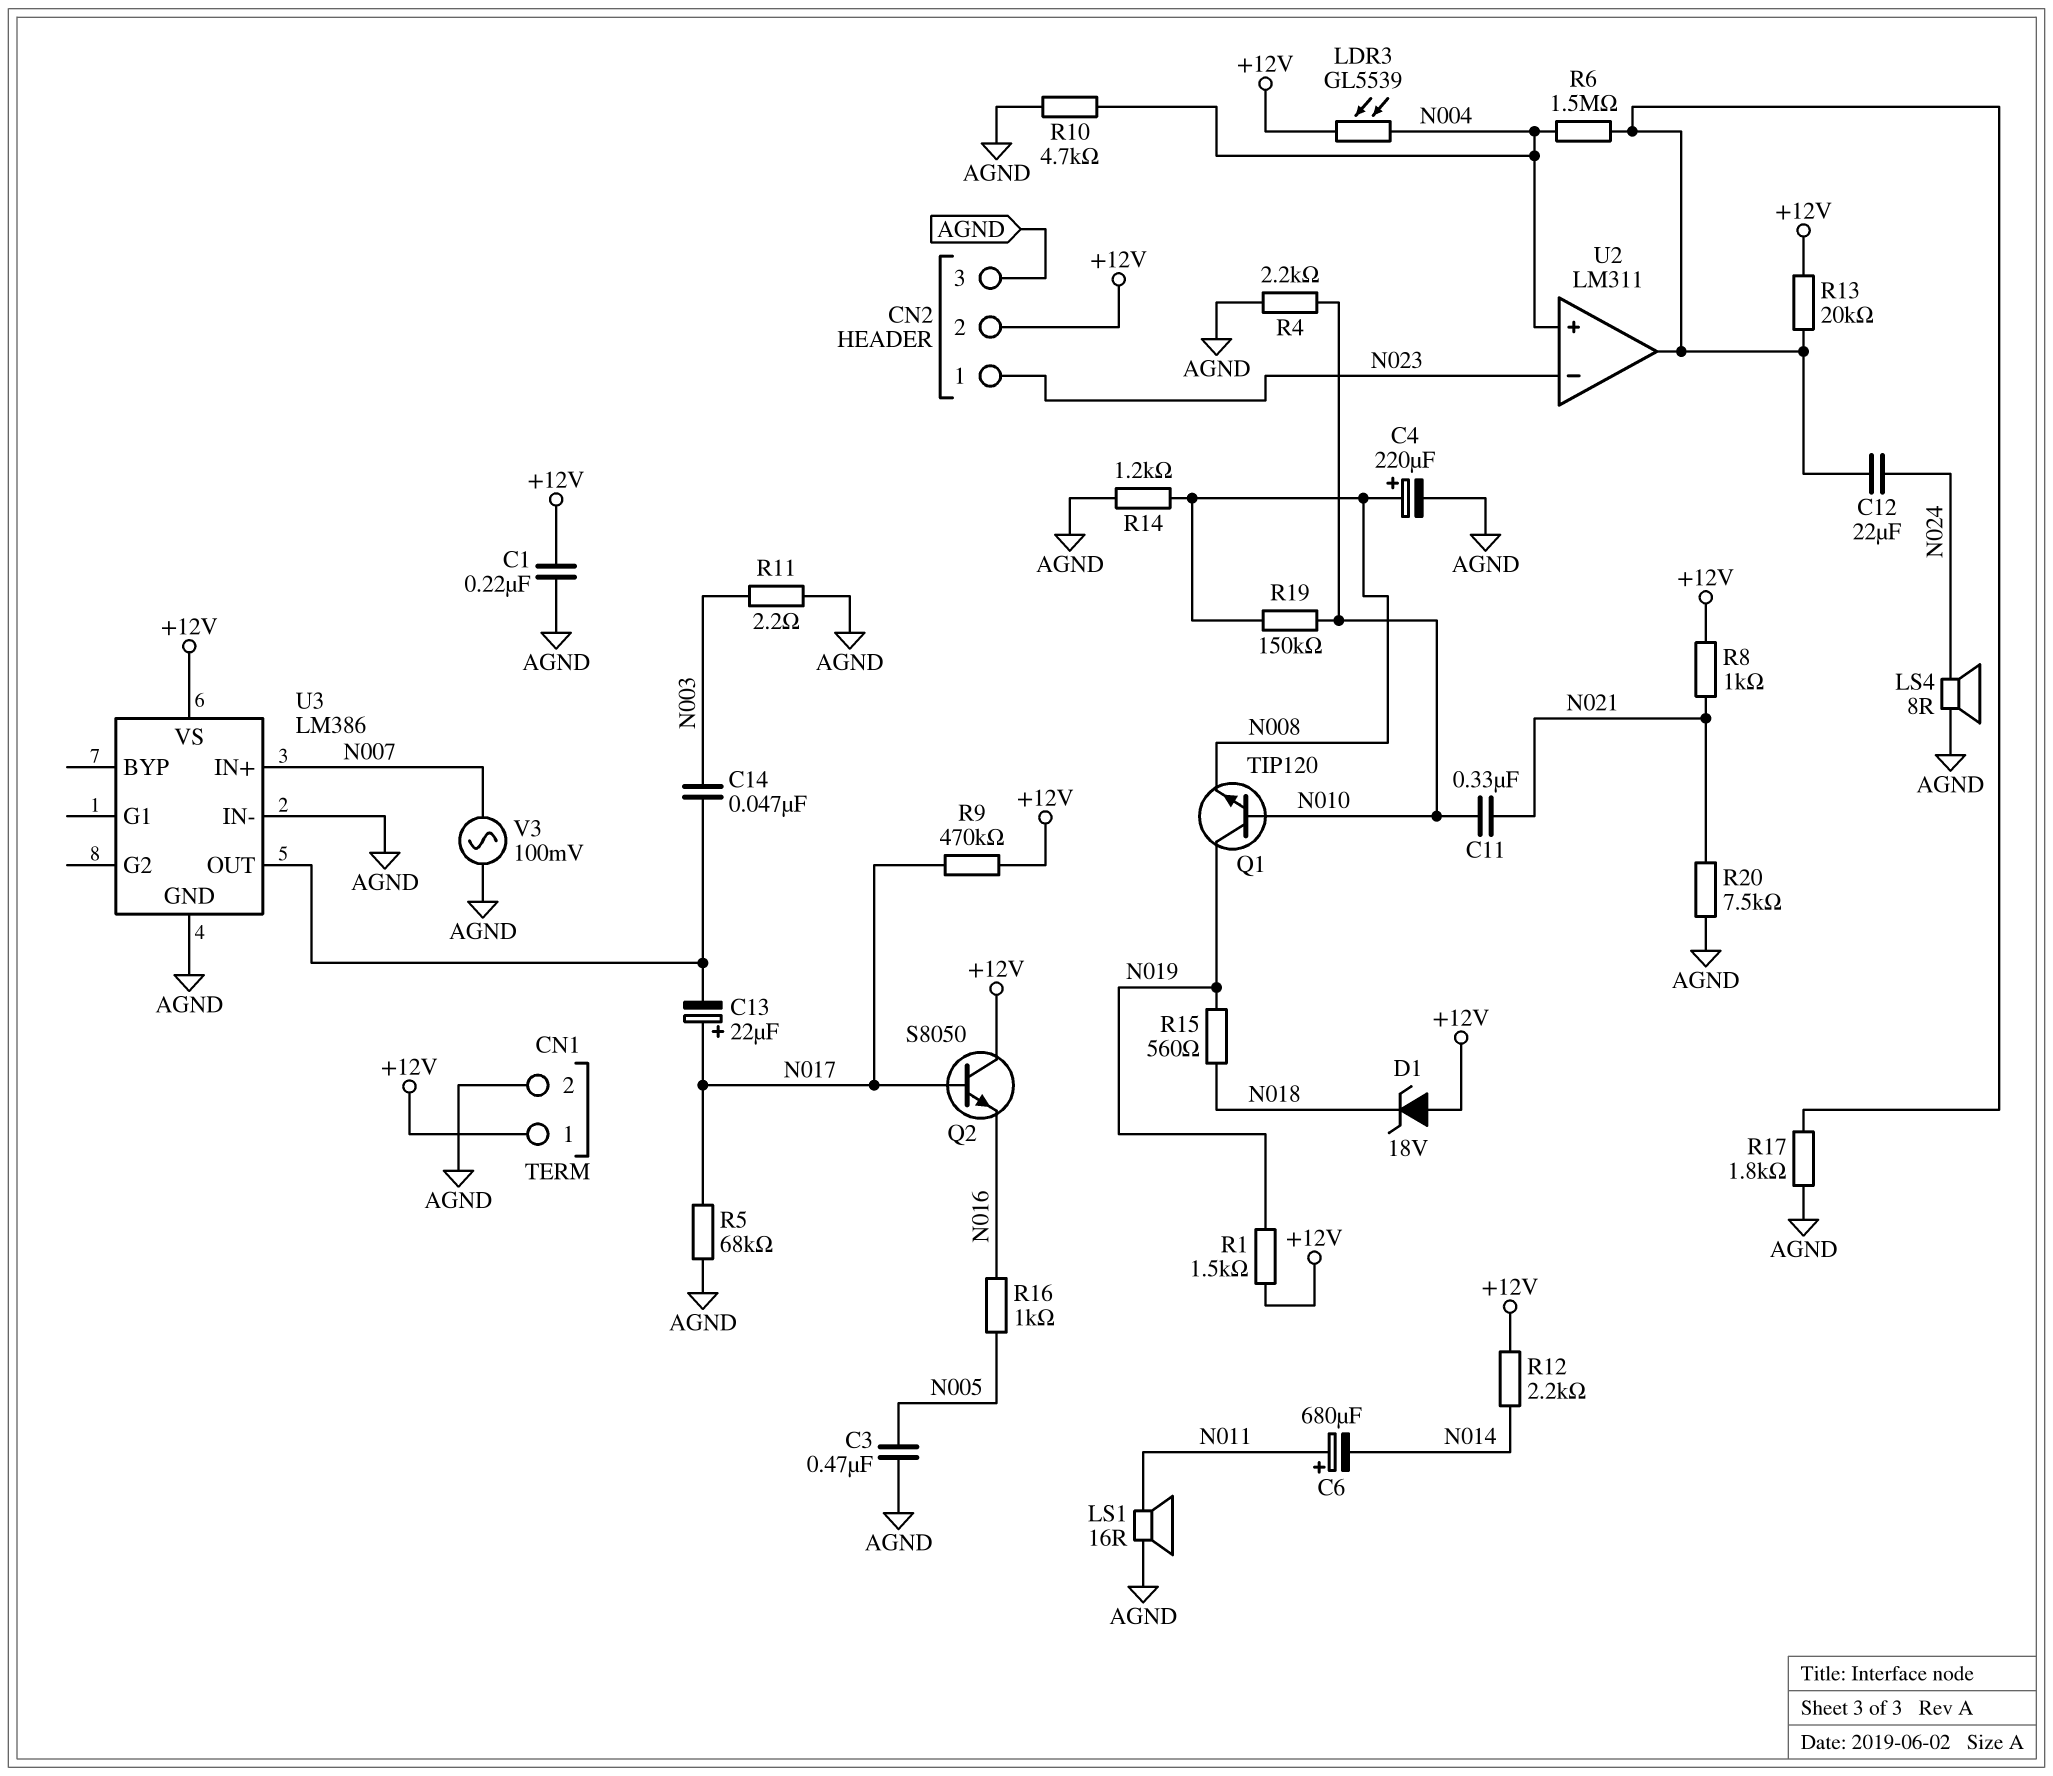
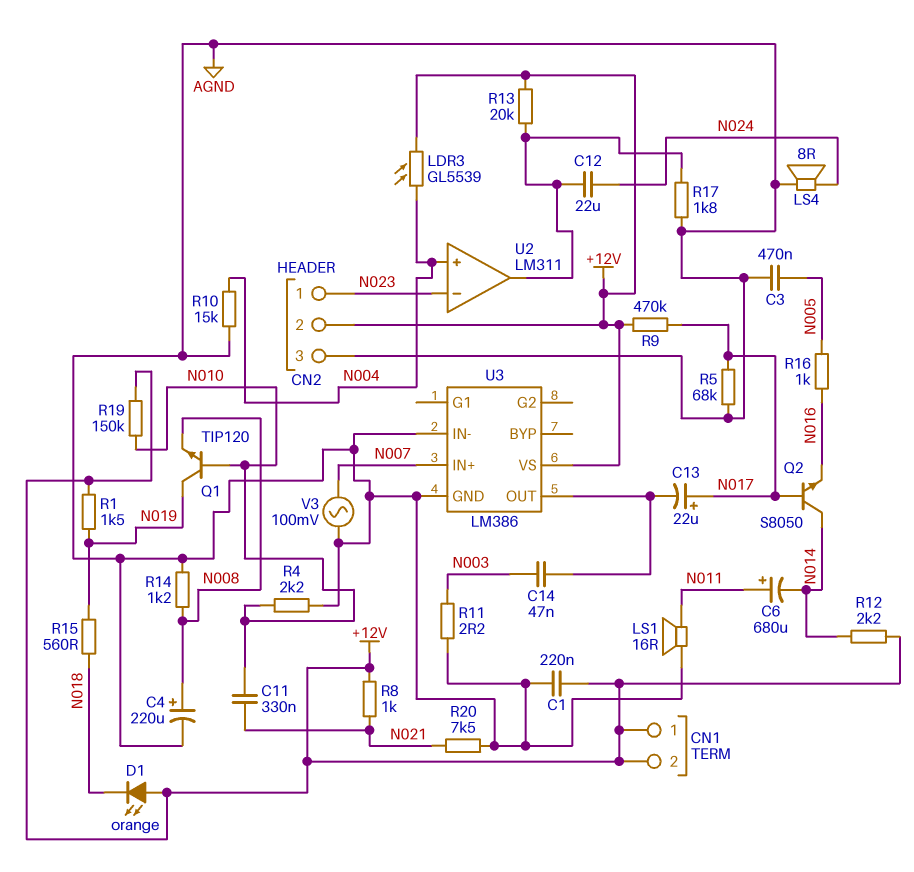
CN1 pin 2: AGND -> +12V
D1: zener 18V (A +12V, K N018) -> LED orange (A +12V, K N018)
Q2: NPN S8050 (B N017, C +12V, E N016) -> NPN S8050 (B N017, C N014, E N016)
R6: 1.5M (N004, U2/out) -> none
R10: 4.7k (AGND, N004) -> 15k (AGND, N004)
R19: 150k (N008, N010) -> 150k (+12V, N010)

